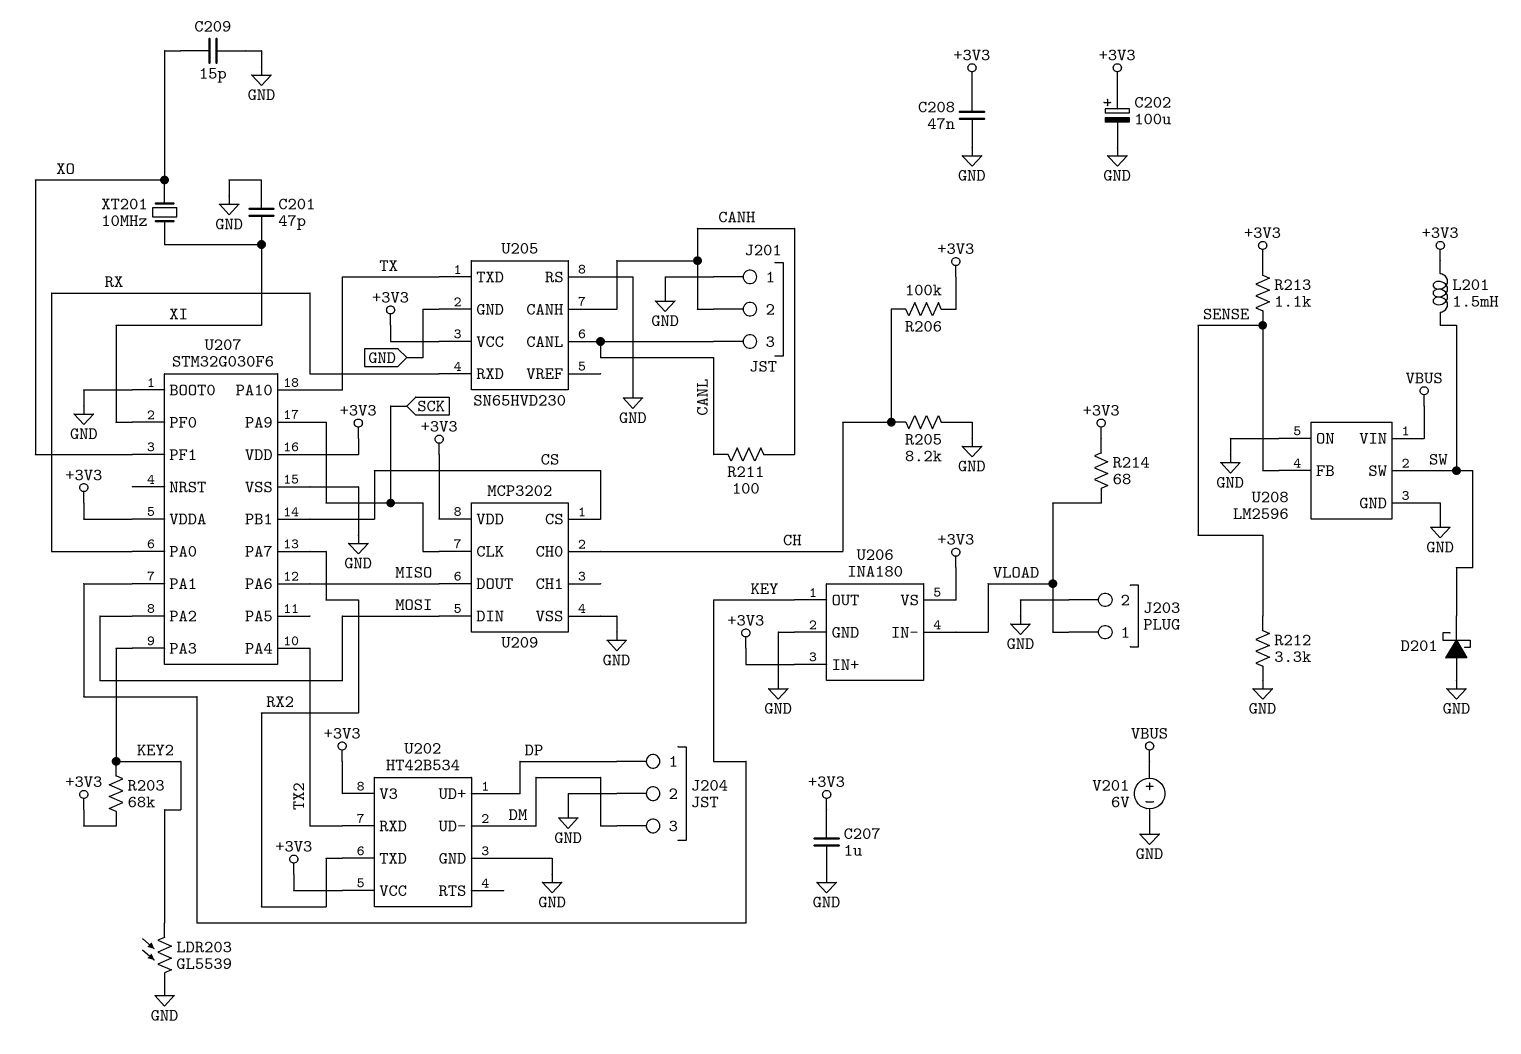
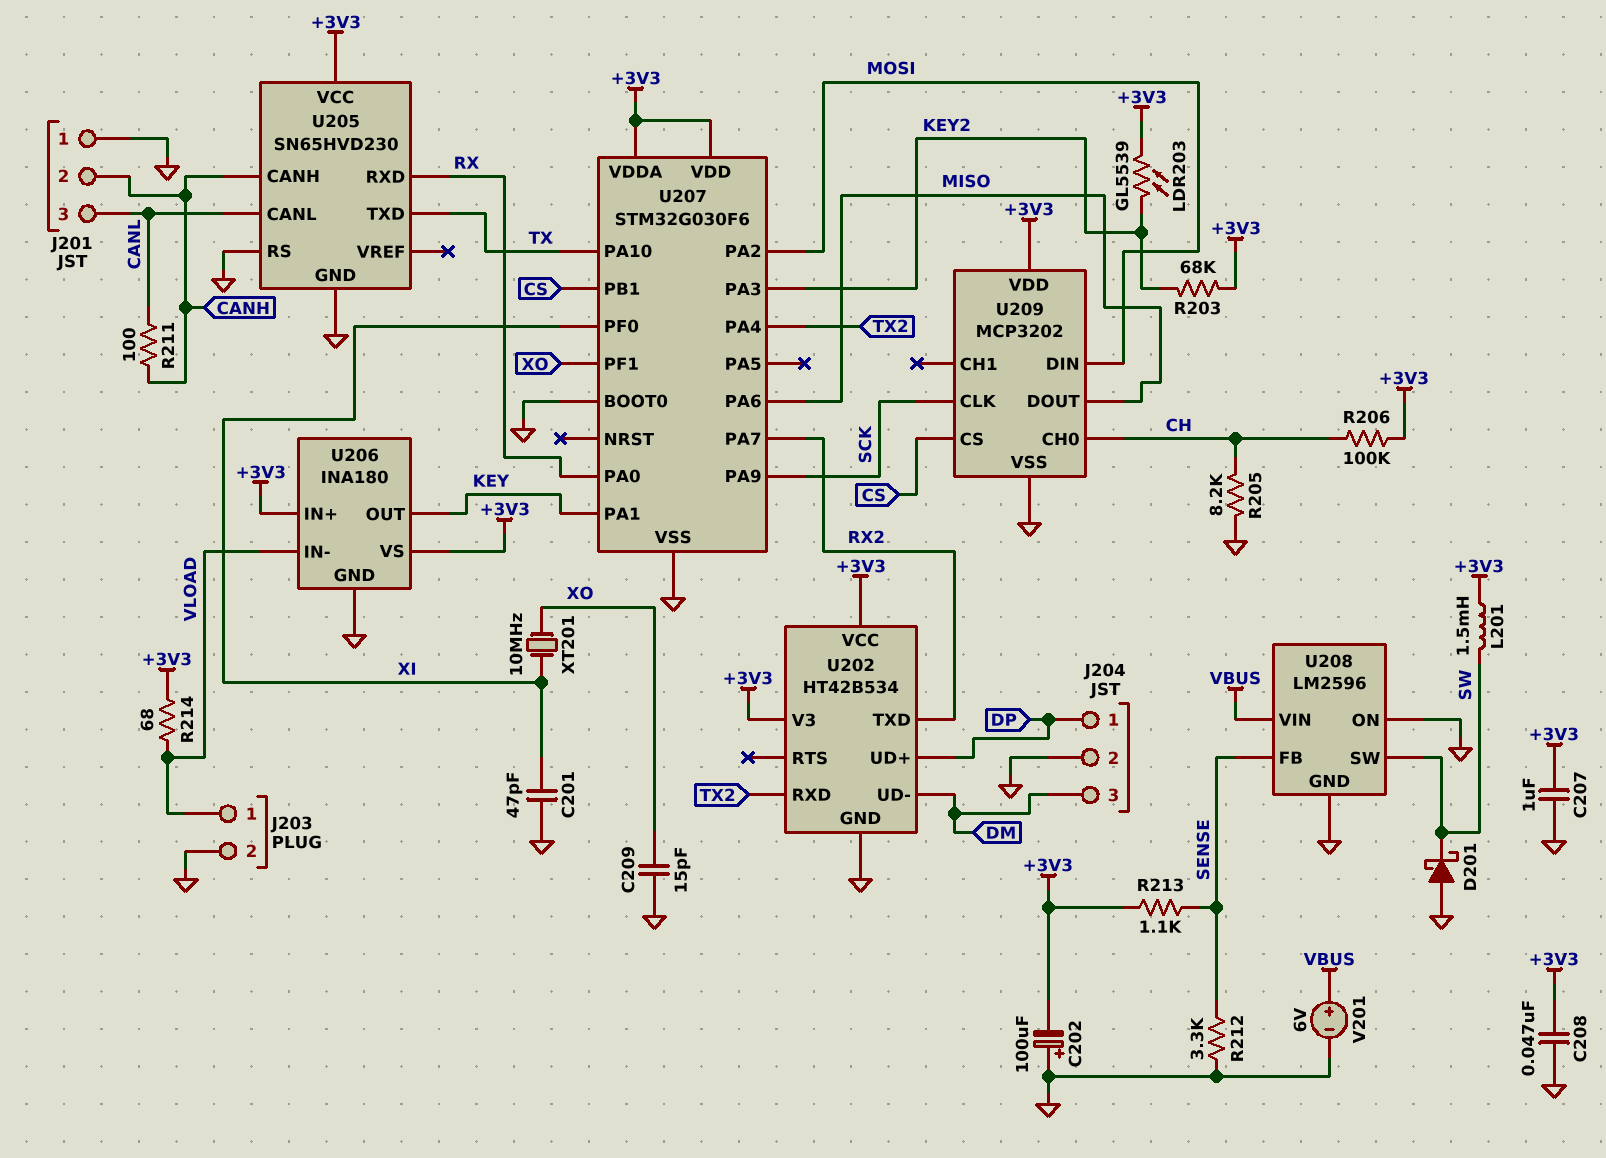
C202: 100uF (plus +3V3, minus GND) -> 100uF (plus GND, minus +3V3)
LDR203: GL5539 (GND, KEY2) -> GL5539 (+3V3, KEY2)

